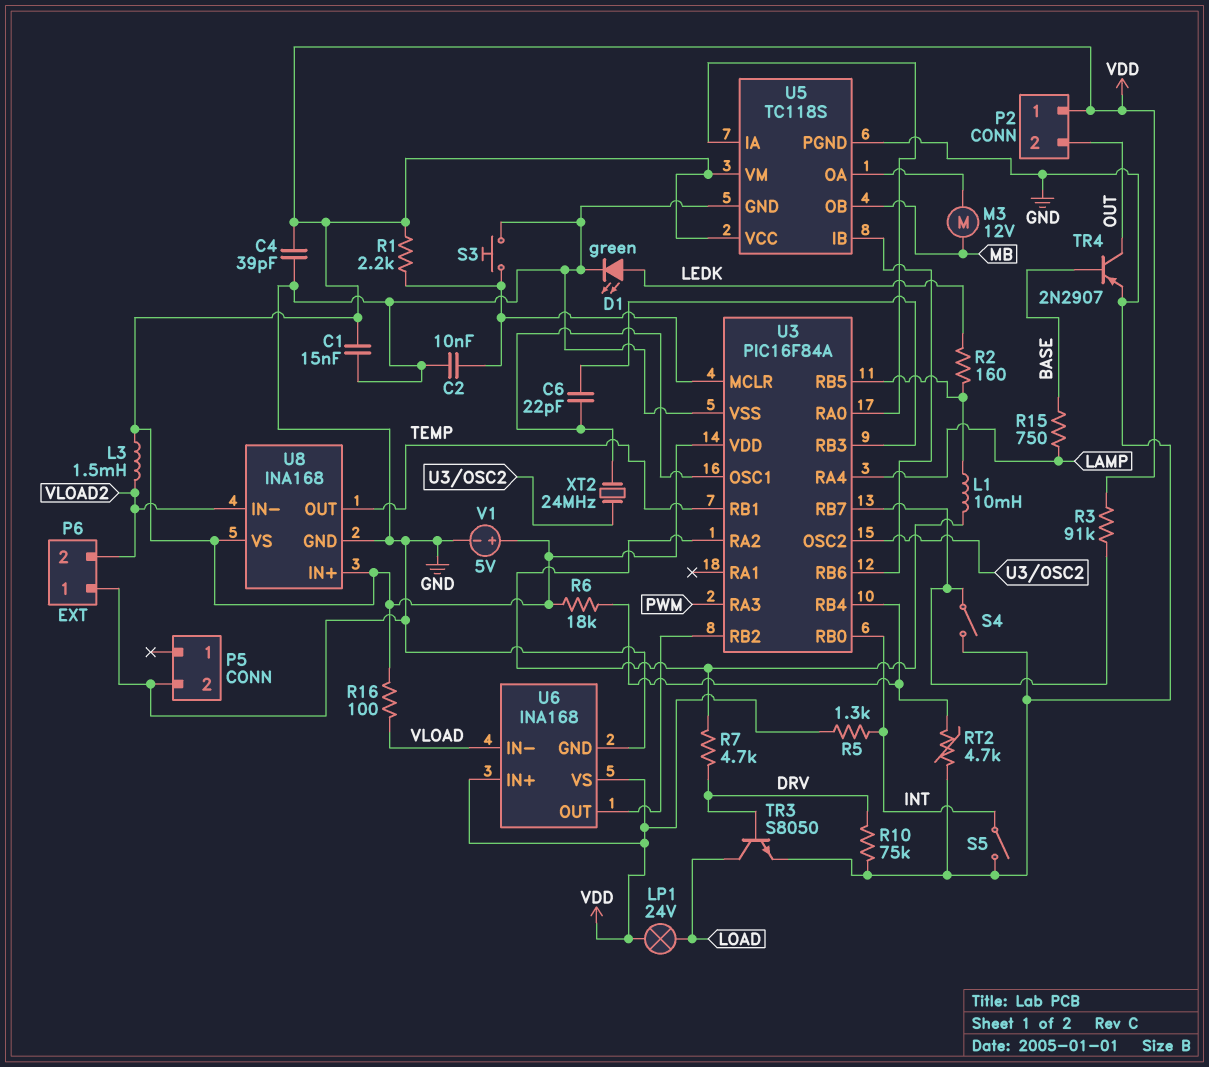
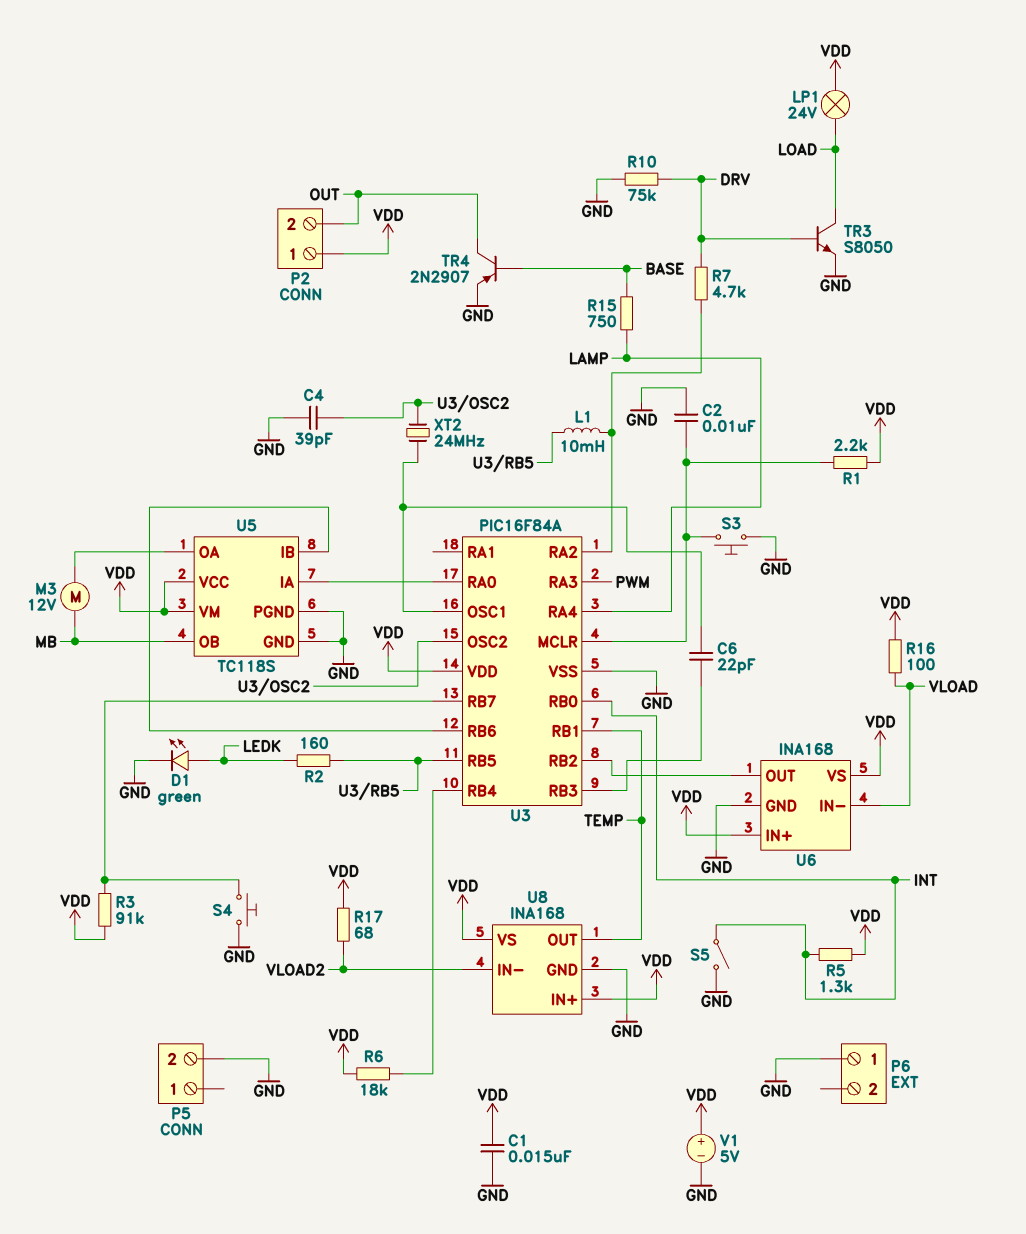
C4: 39pF (GND, VDD) -> 39pF (GND, U3/OSC2)
L3: 1.5mH (VDD, VLOAD2) -> none
P6 pin 2: VLOAD2 -> none
R17: none -> 68 (VDD, VLOAD2)
RT2: 4.7k (GND, U3/RB4) -> none
S4: switch (GND, U3/RB7) -> button (GND, U3/RB7)

